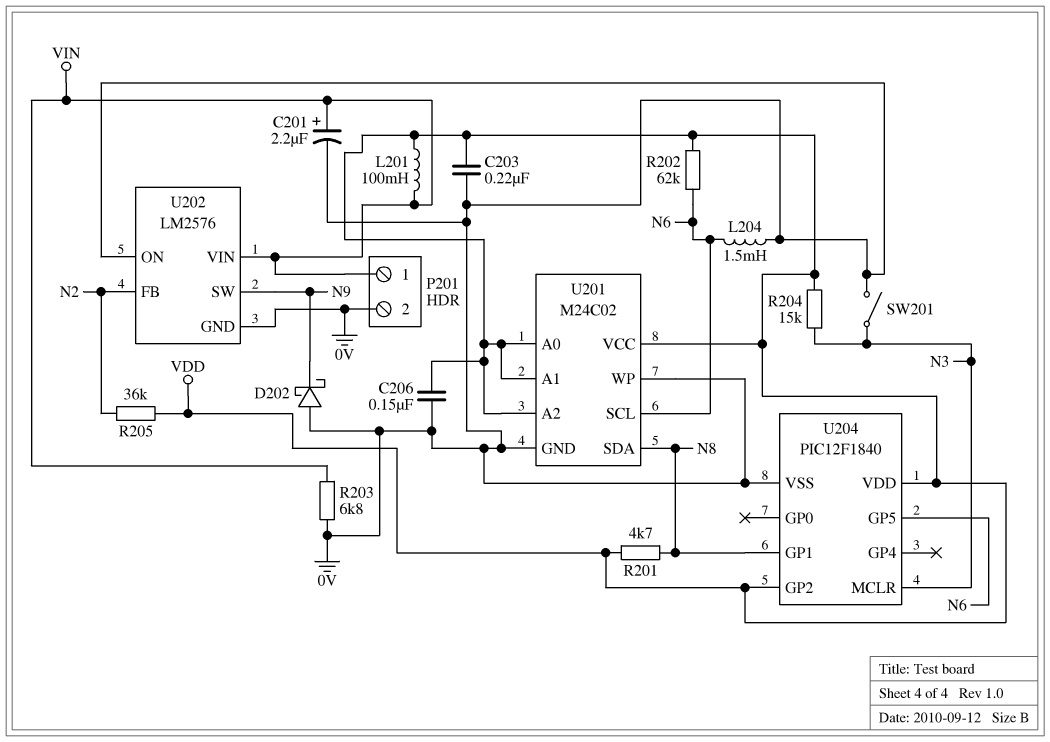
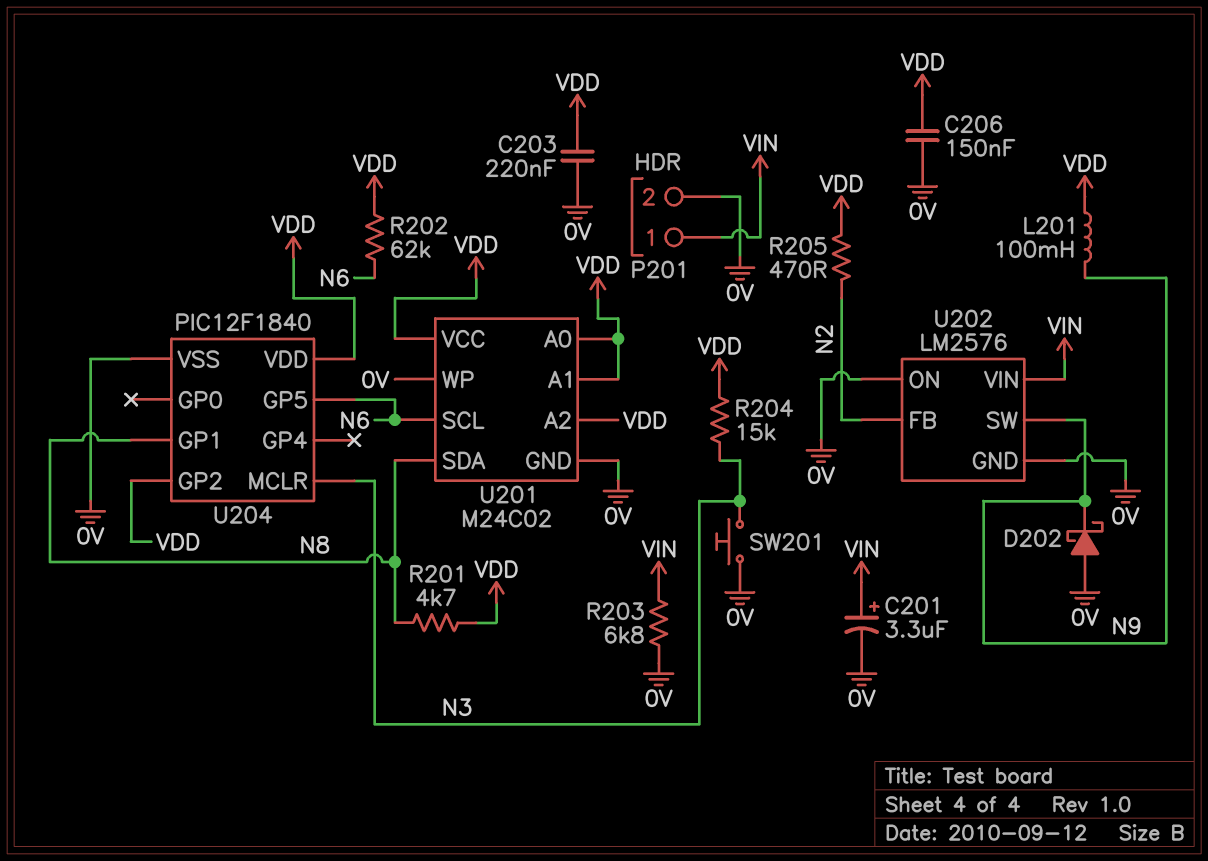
C201: 2.2uF (plus VIN, minus 0V) -> 3.3uF (plus VIN, minus 0V)
L201: 100mH (VDD, VIN) -> 100mH (N9, VDD)
L204: 1.5mH (0V, N6) -> none
R205: 36k (N2, VDD) -> 470 (N2, VDD)
SW201: switch (0V, N3) -> button (0V, N3)

